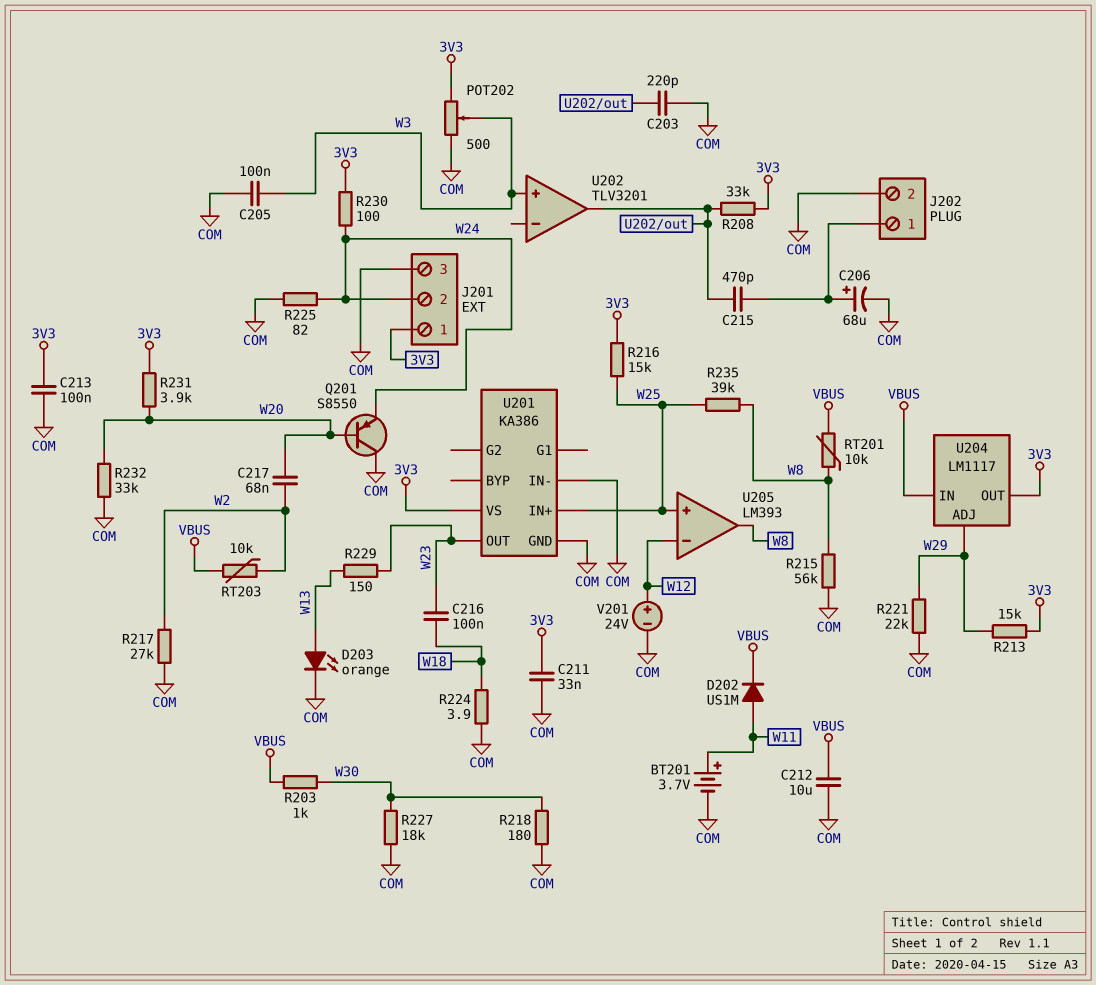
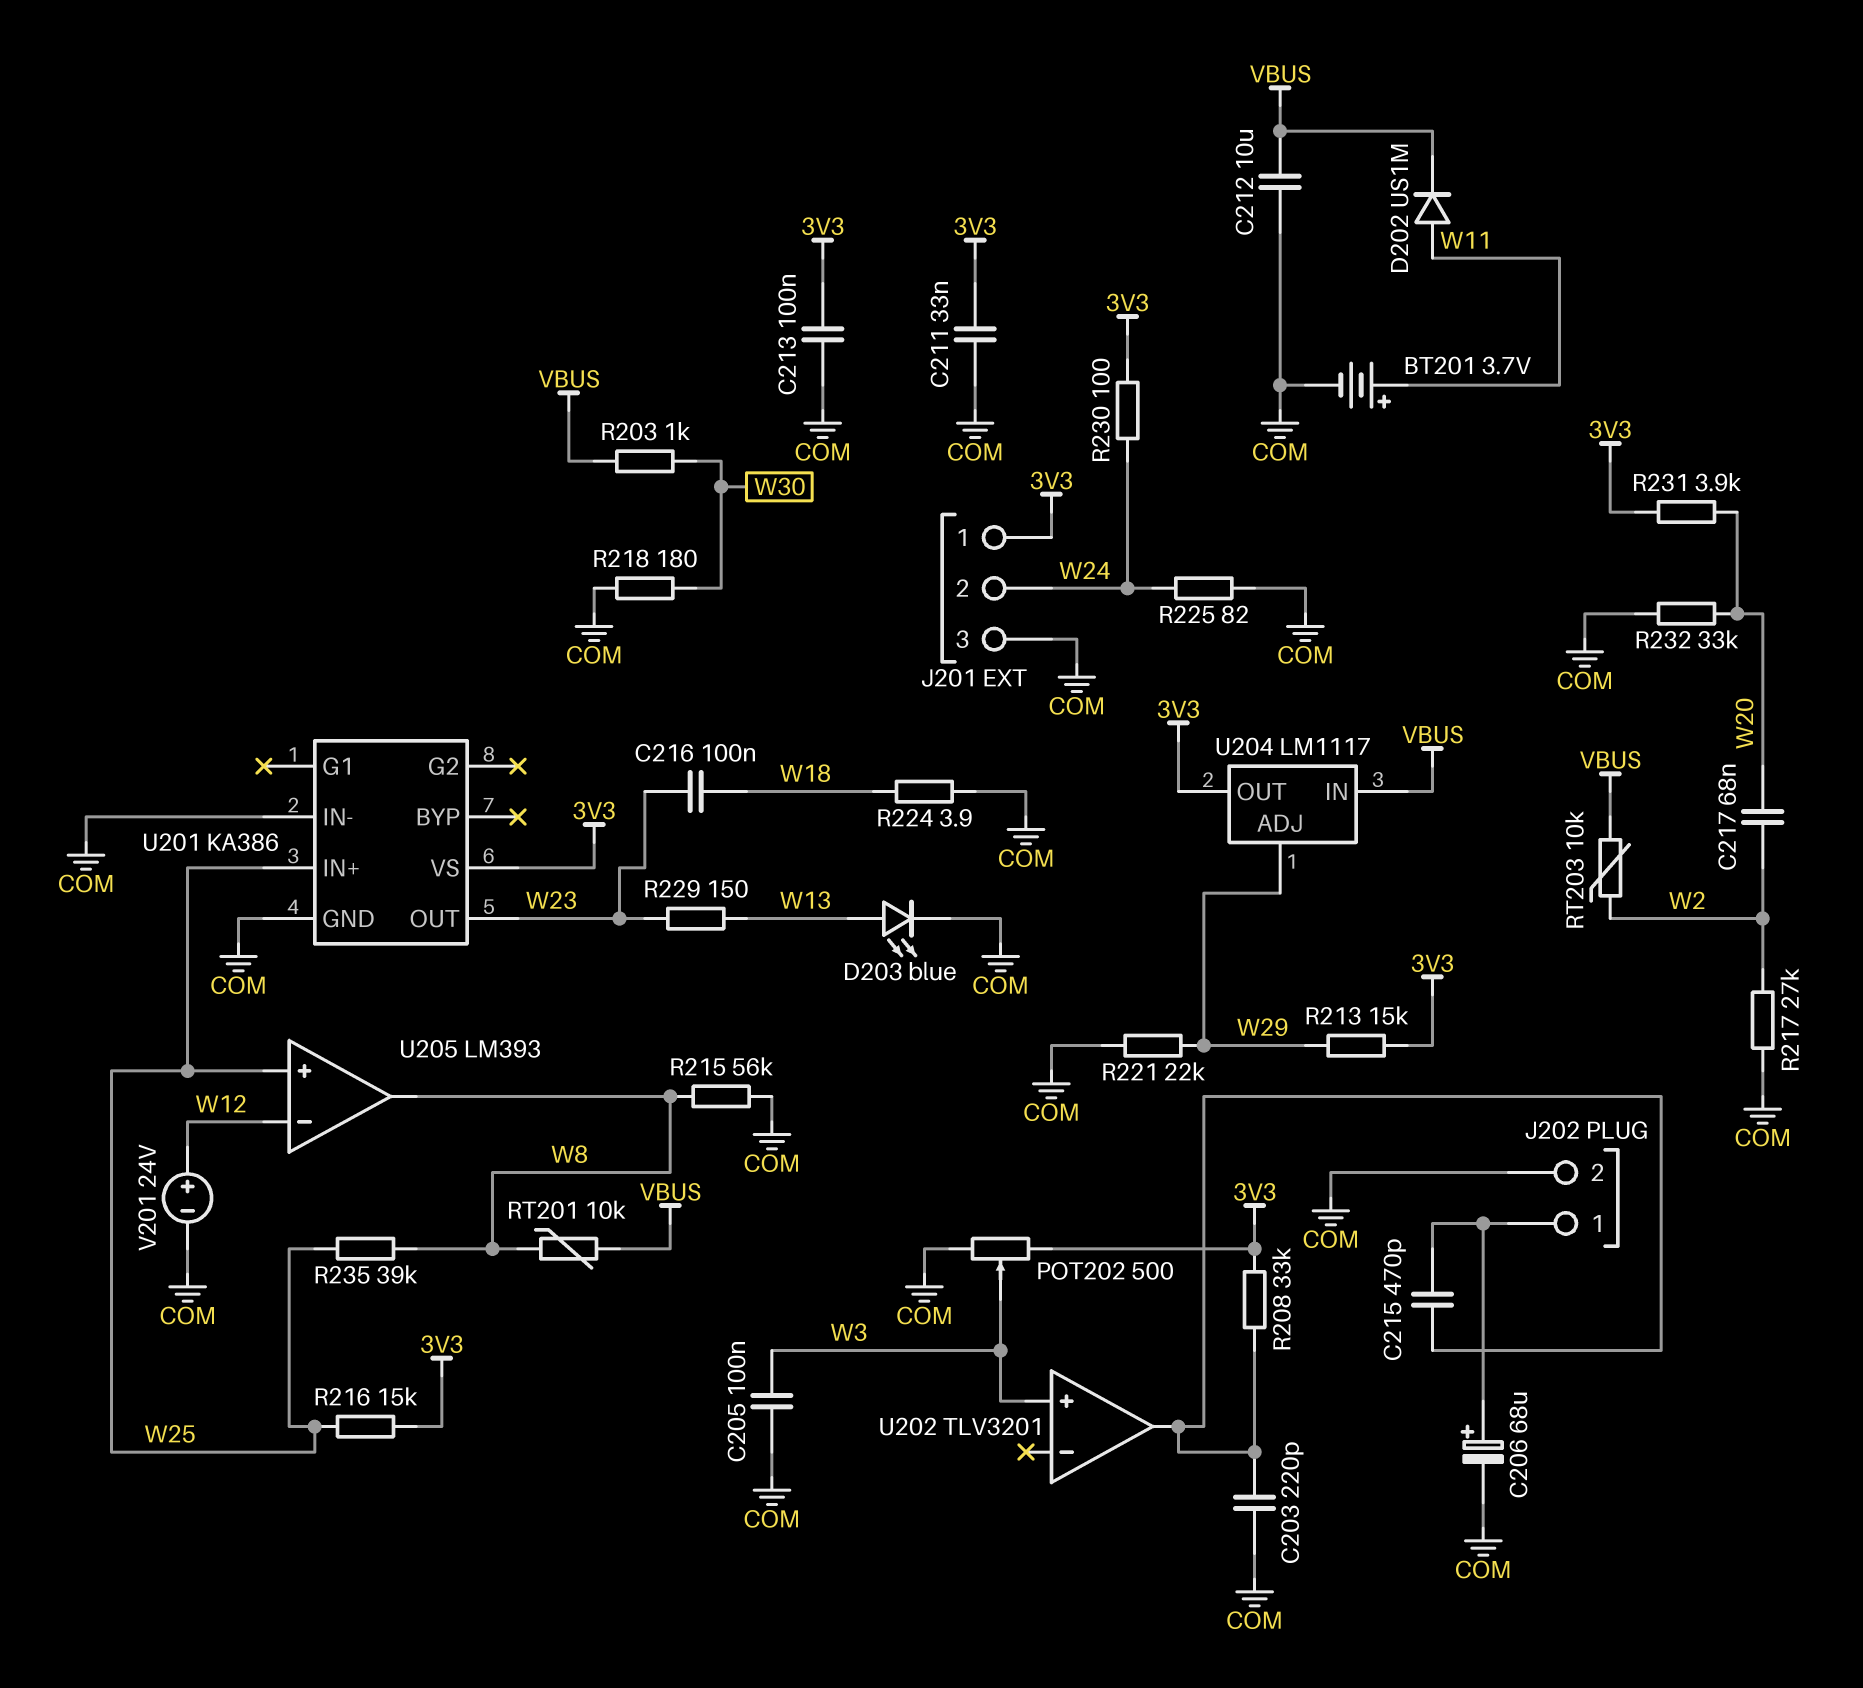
D203: LED orange (A W13, K COM) -> LED blue (A W13, K COM)
Q201: PNP S8550 (B W20, C COM, E W24) -> none
R227: 18k (COM, W30) -> none

